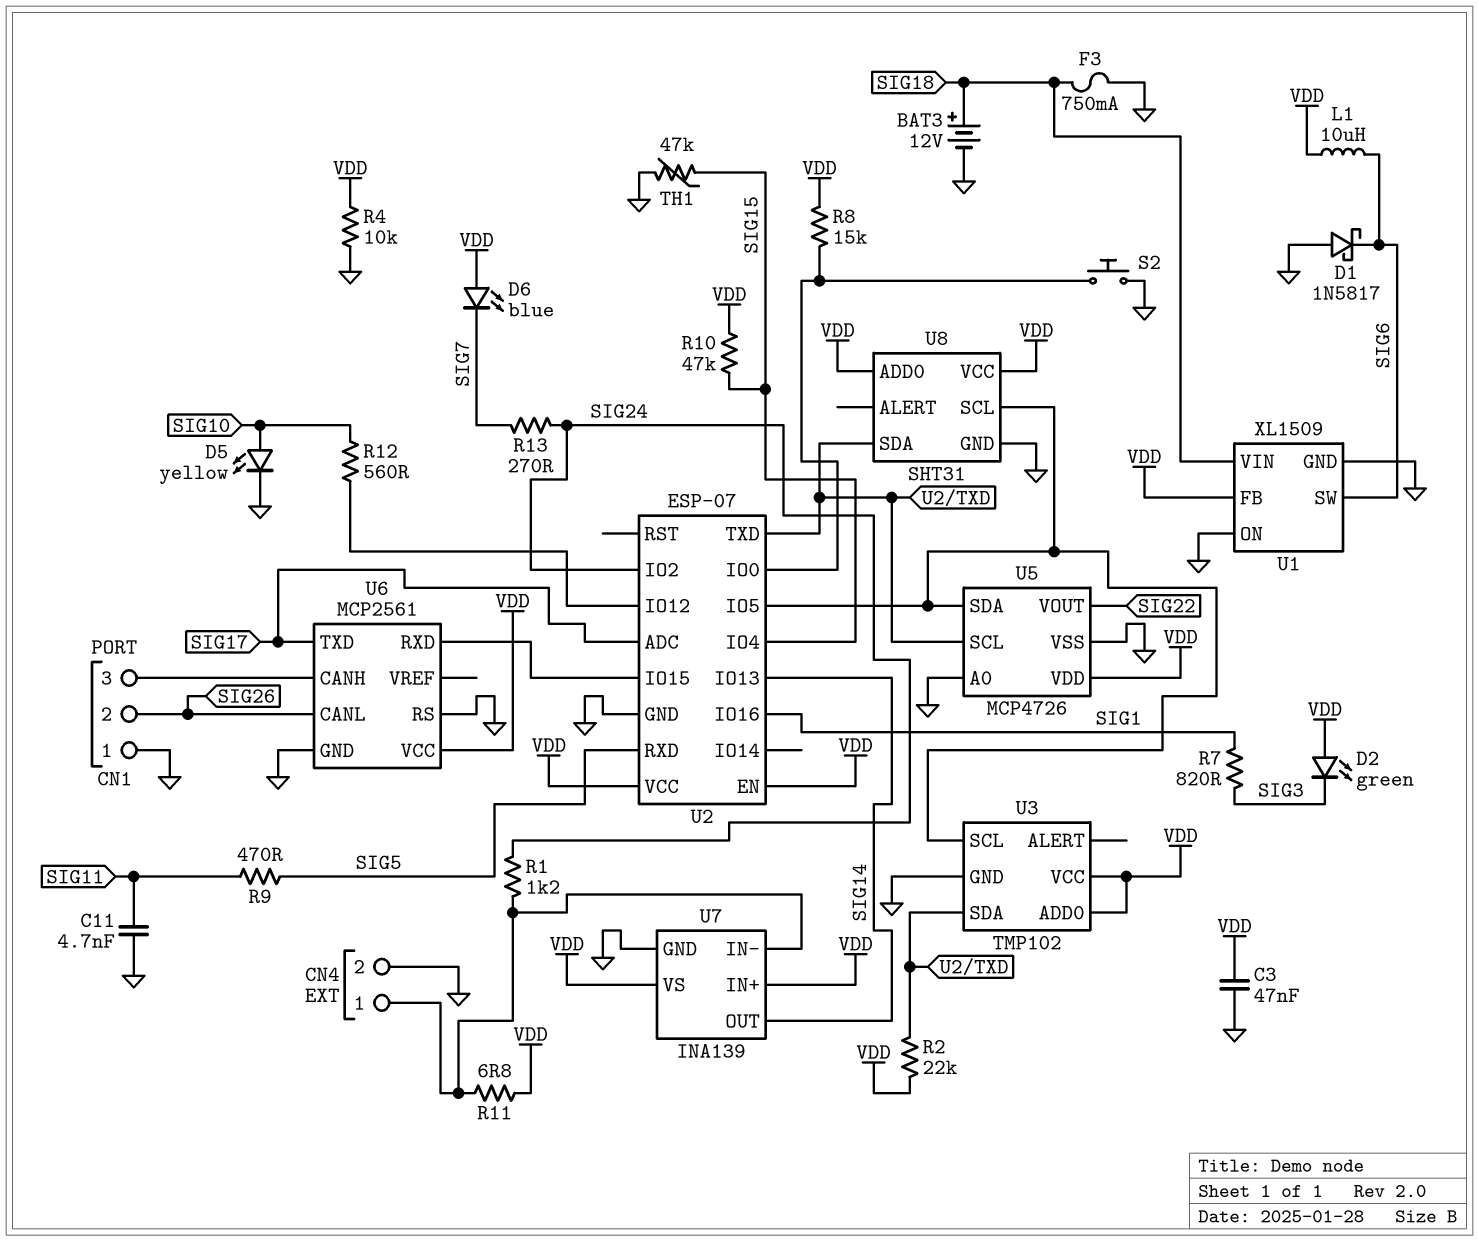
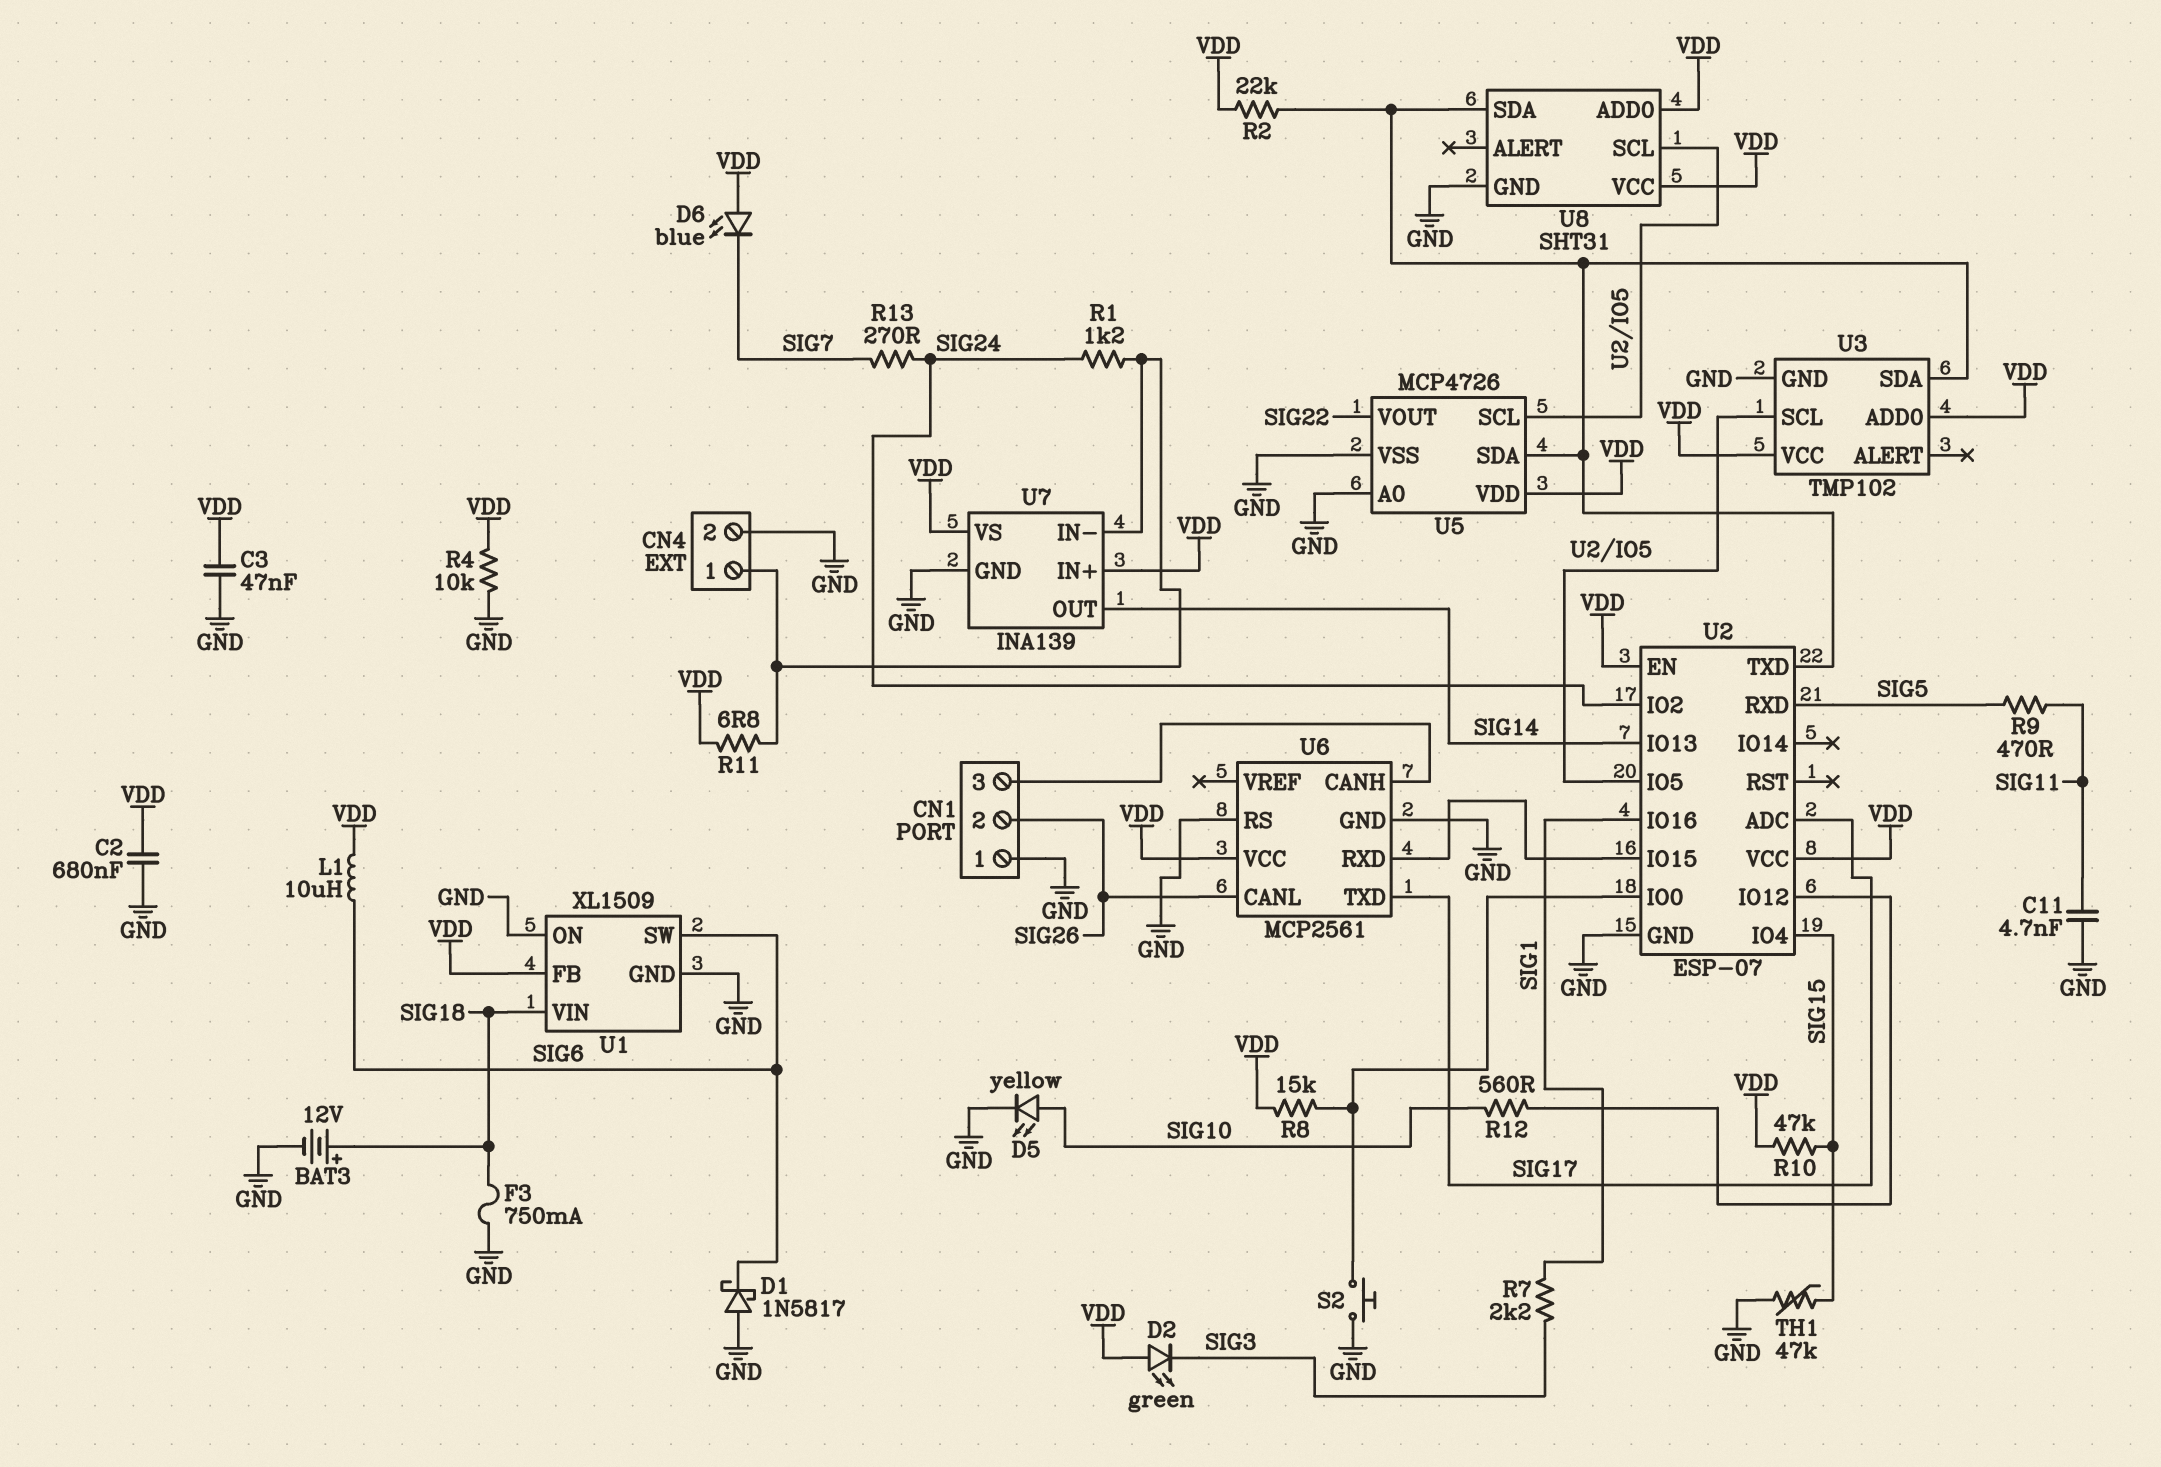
C2: none -> 680nF (GND, VDD)
R7: 820 (SIG1, SIG3) -> 2.2k (SIG1, SIG3)
U5 pin SCL: U2/TXD -> U2/IO5
U5 pin SDA: U2/IO5 -> U2/TXD

